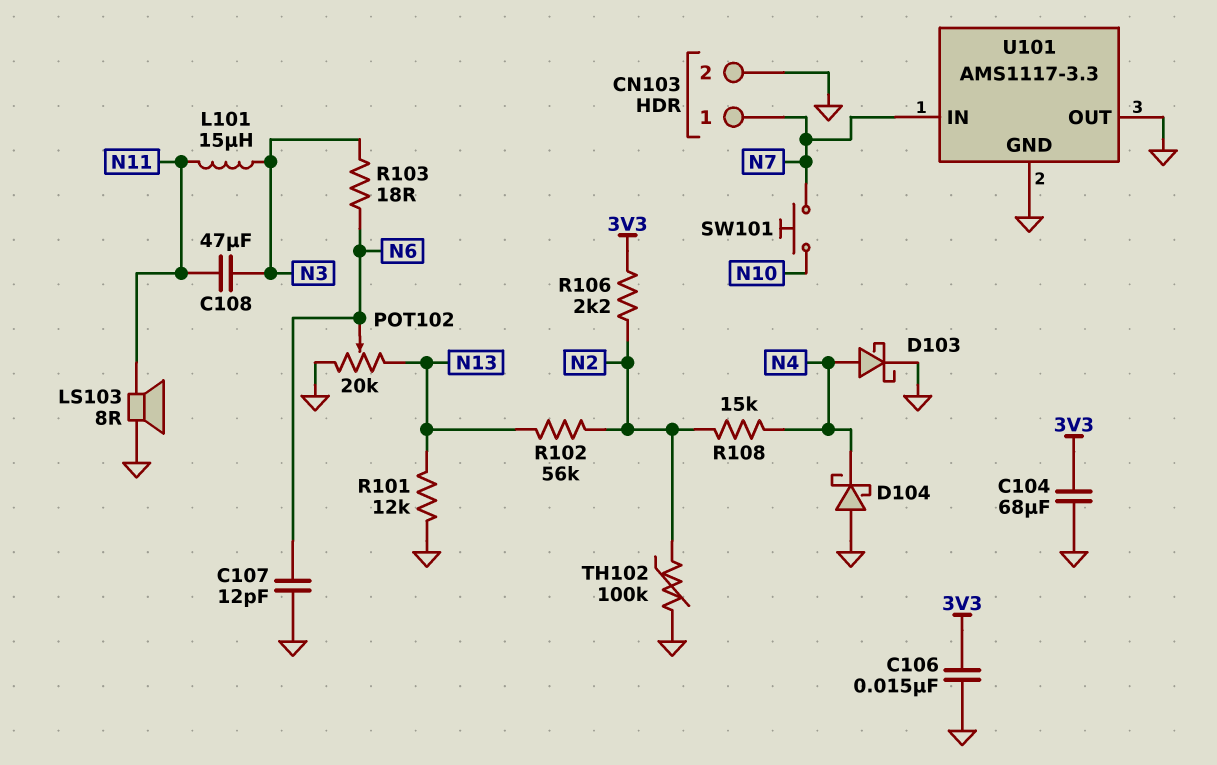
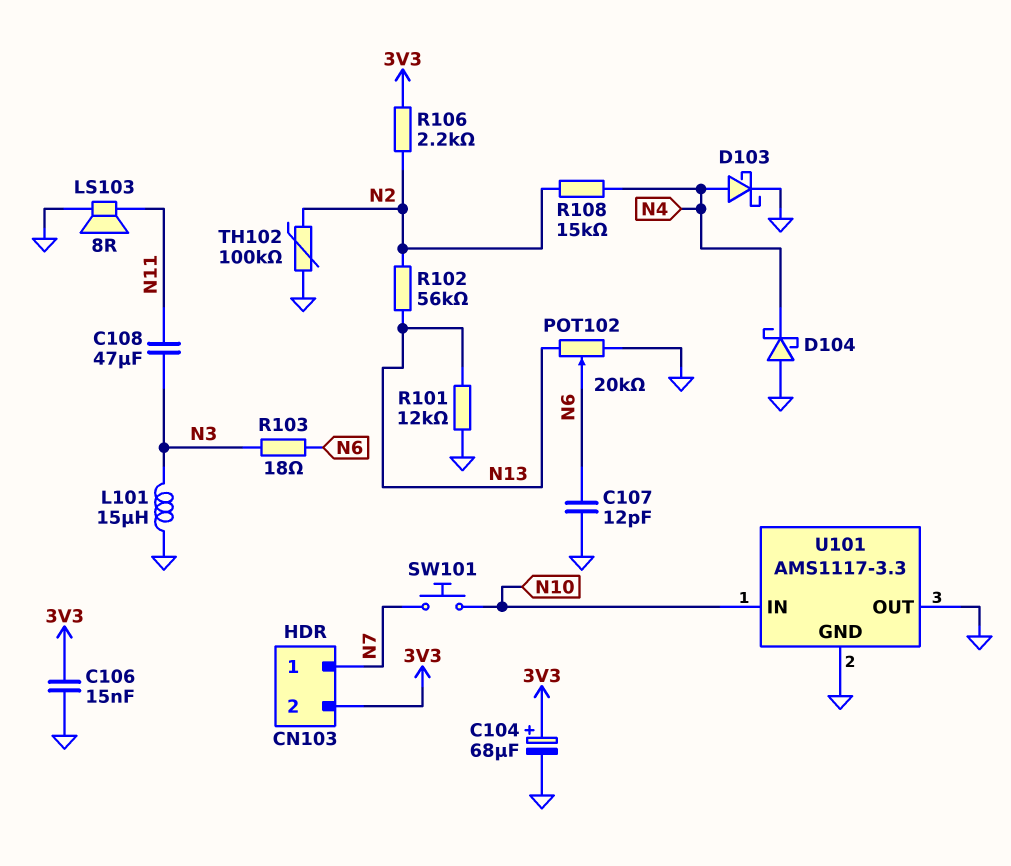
C104: 68uF (3V3, GND) -> 68uF (plus 3V3, minus GND)
CN103 pin 2: GND -> 3V3
L101: 15uH (N3, N11) -> 15uH (GND, N3)
U101 pin IN: N7 -> N10

